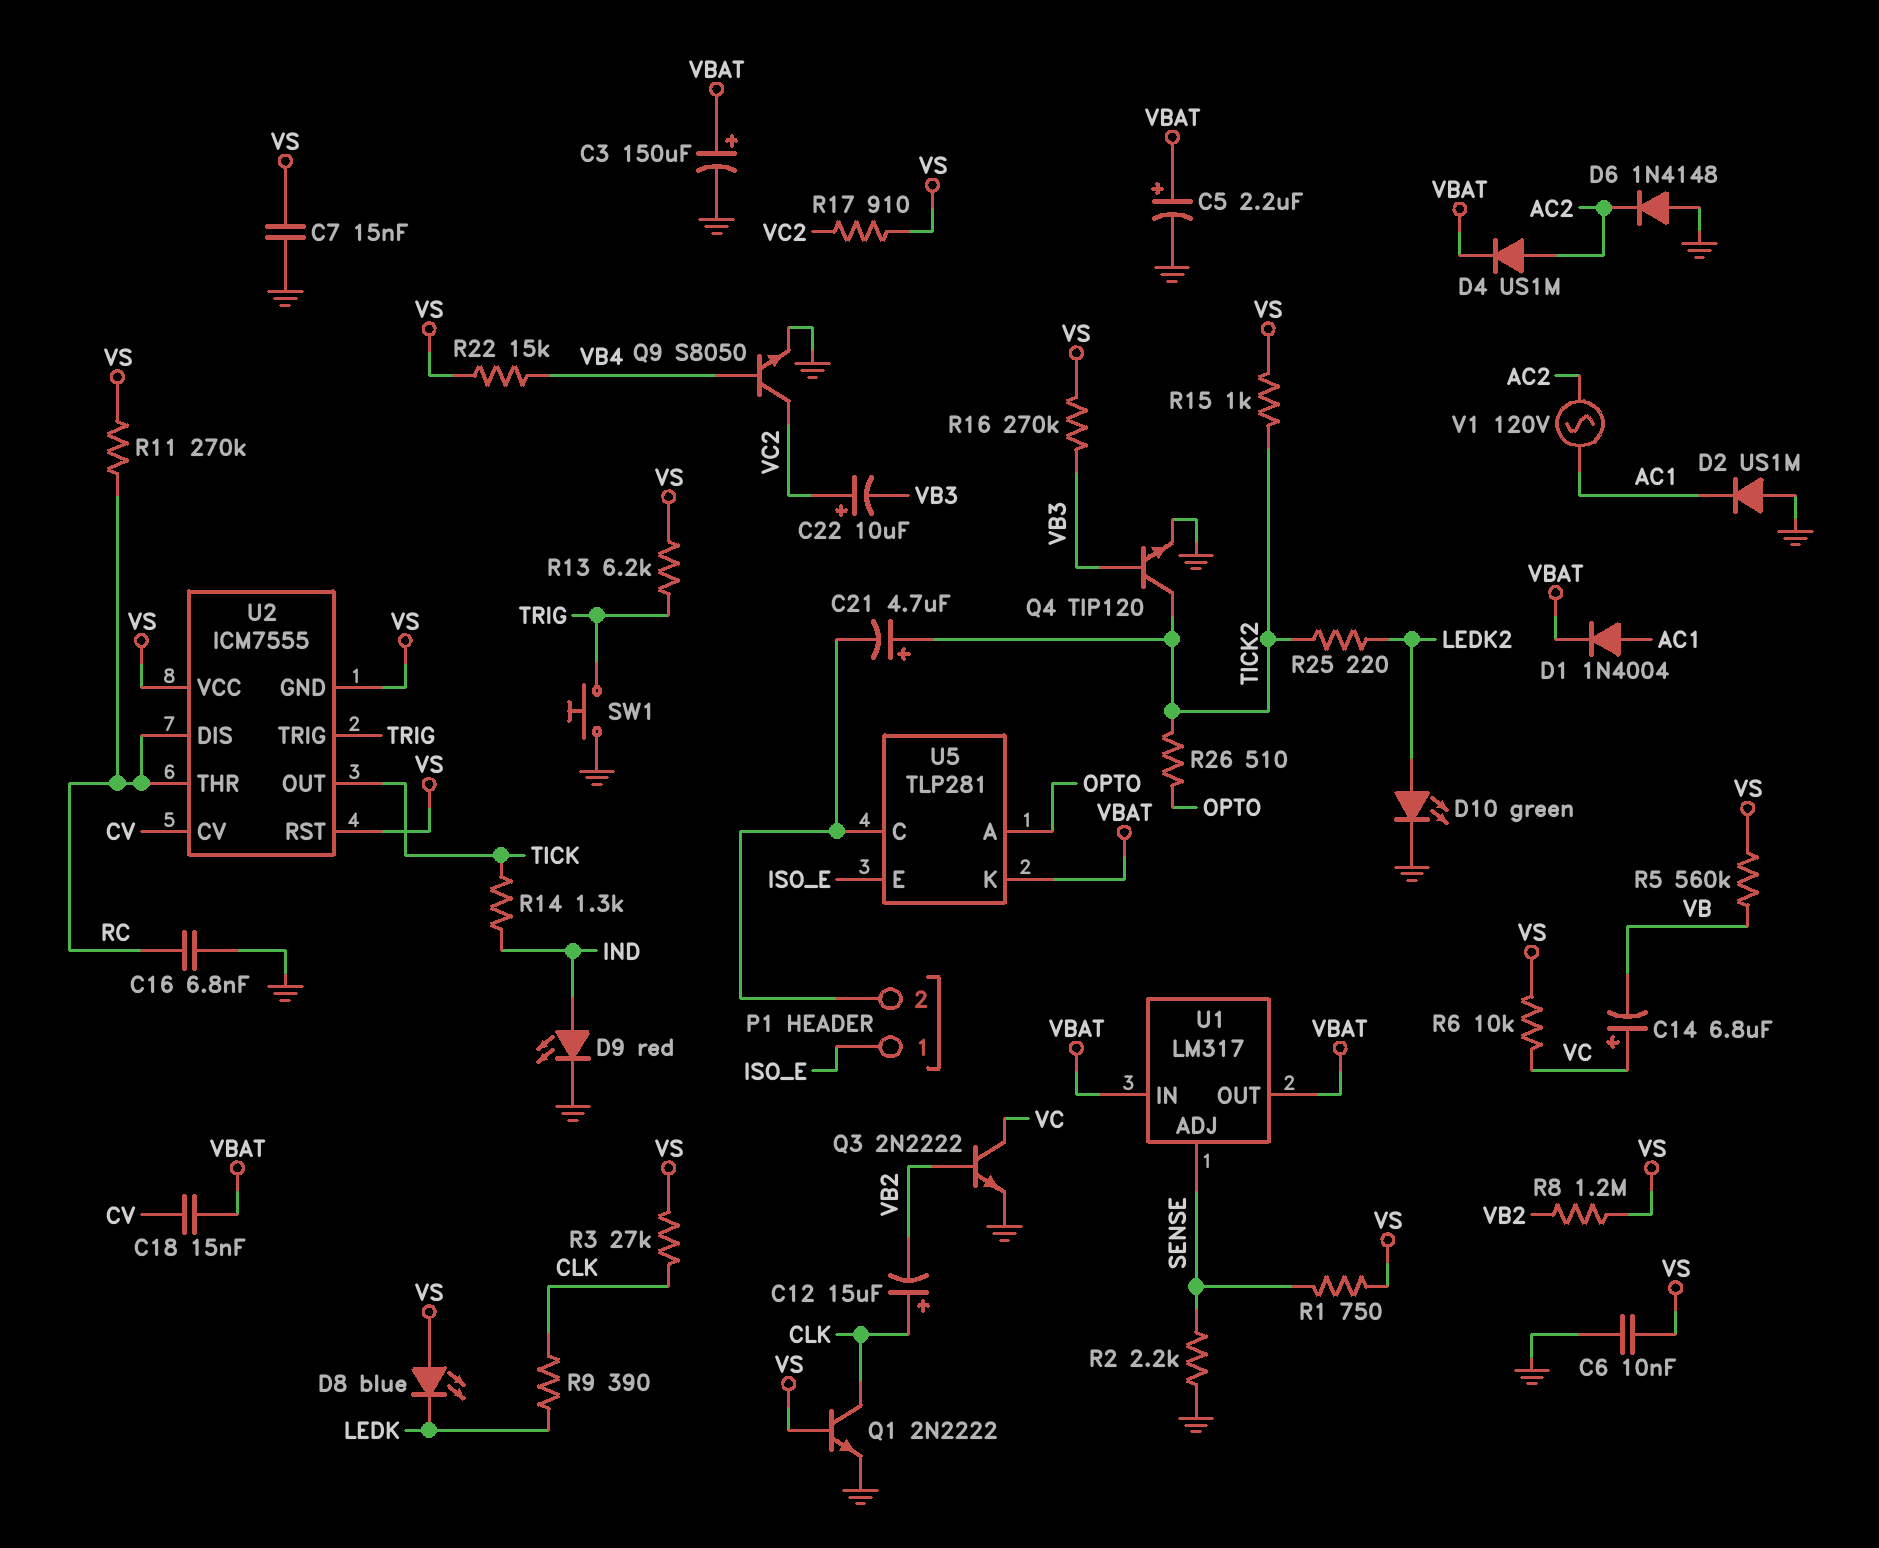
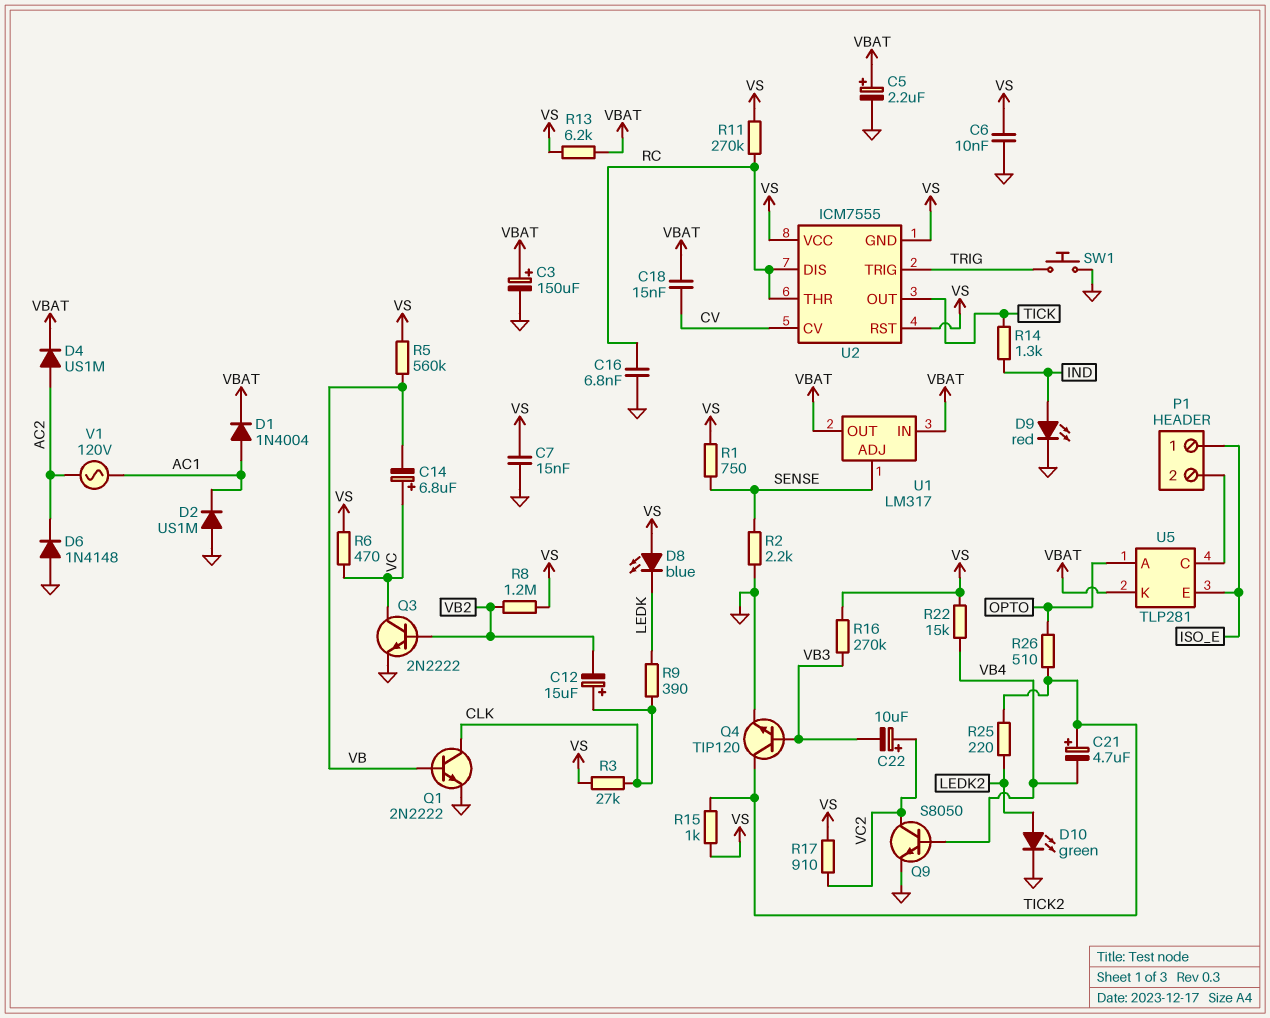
C21: 4.7uF (plus TICK2, minus P1/2) -> 4.7uF (plus TICK2, minus VB4)
Q1: NPN 2N2222 (B VS, C CLK, E GND) -> NPN 2N2222 (B VB, C CLK, E GND)
R6: 10k (VC, VS) -> 470 (VC, VS)
R13: 6.2k (TRIG, VS) -> 6.2k (VBAT, VS)

